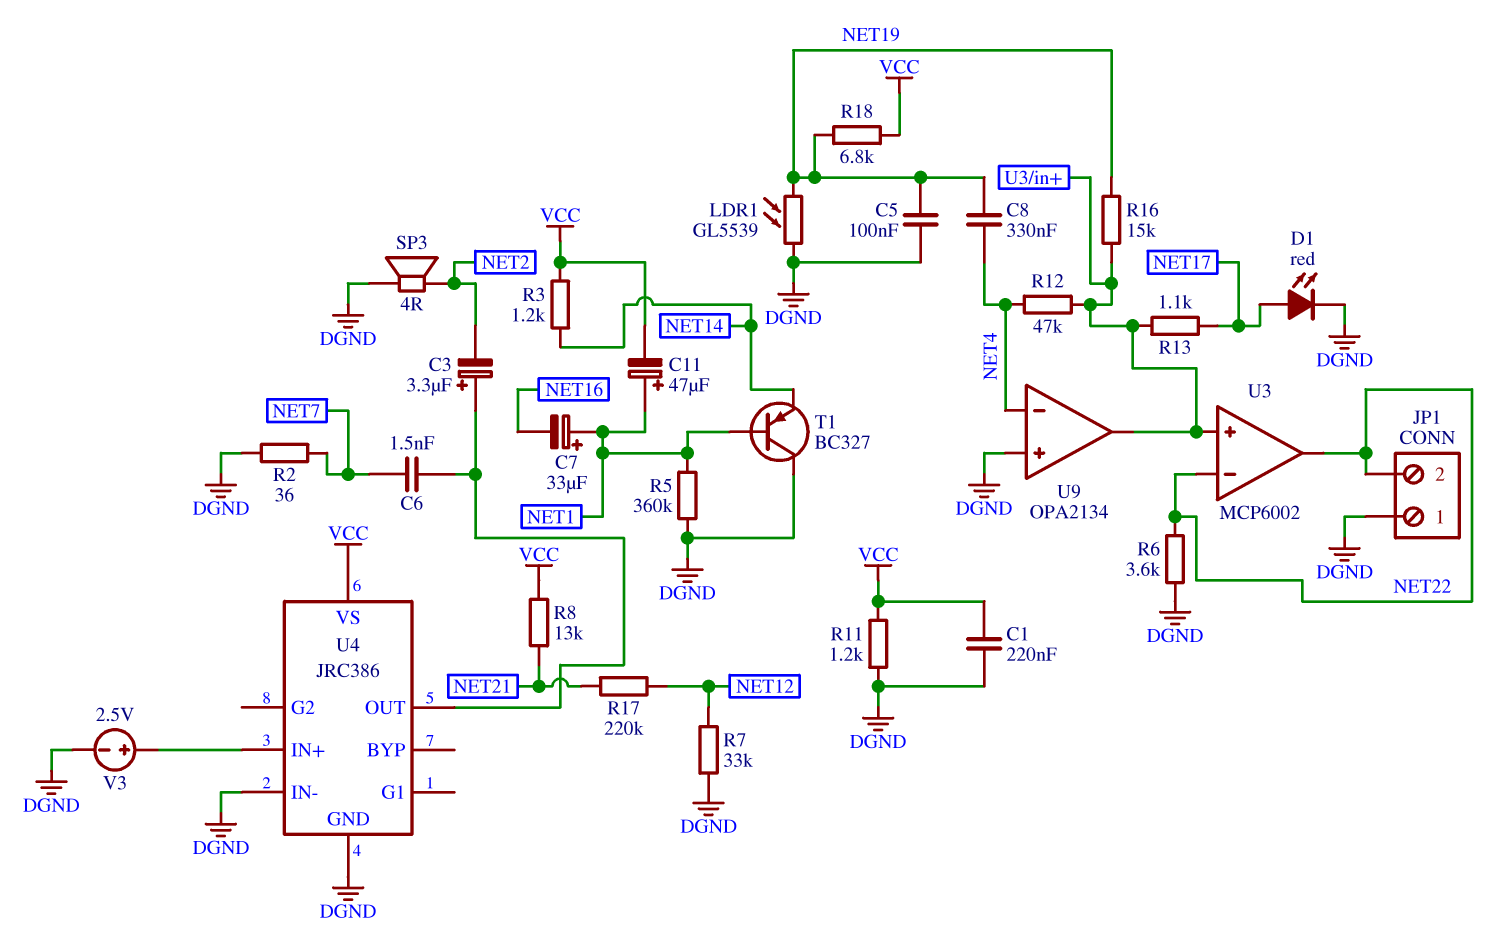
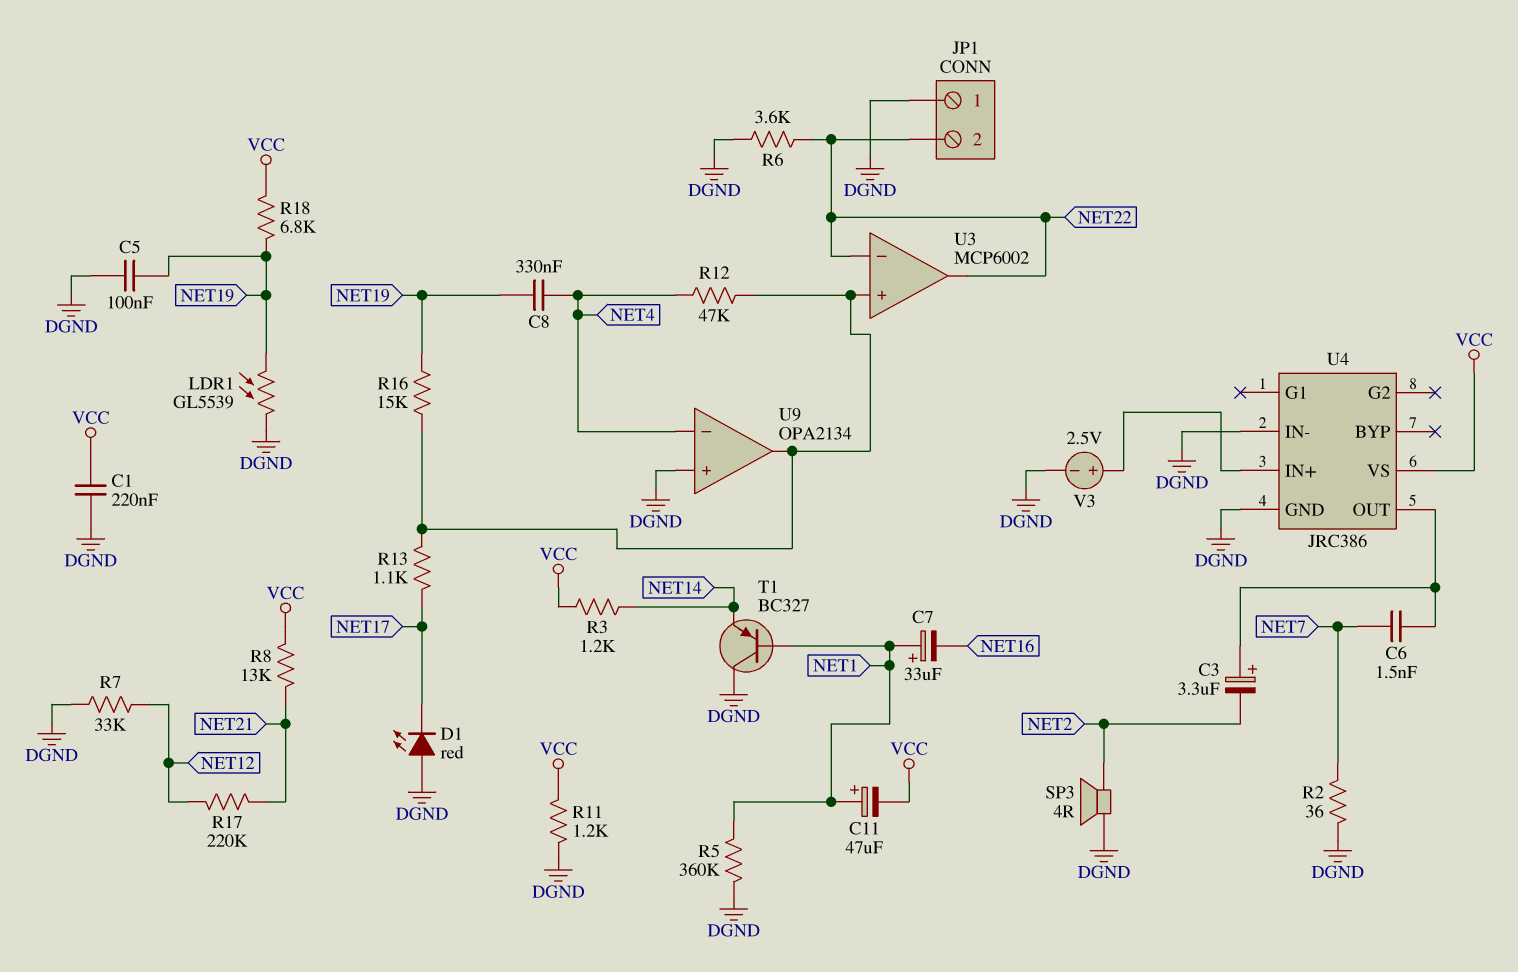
D1: LED red (A NET17, K DGND) -> LED red (A DGND, K NET17)

